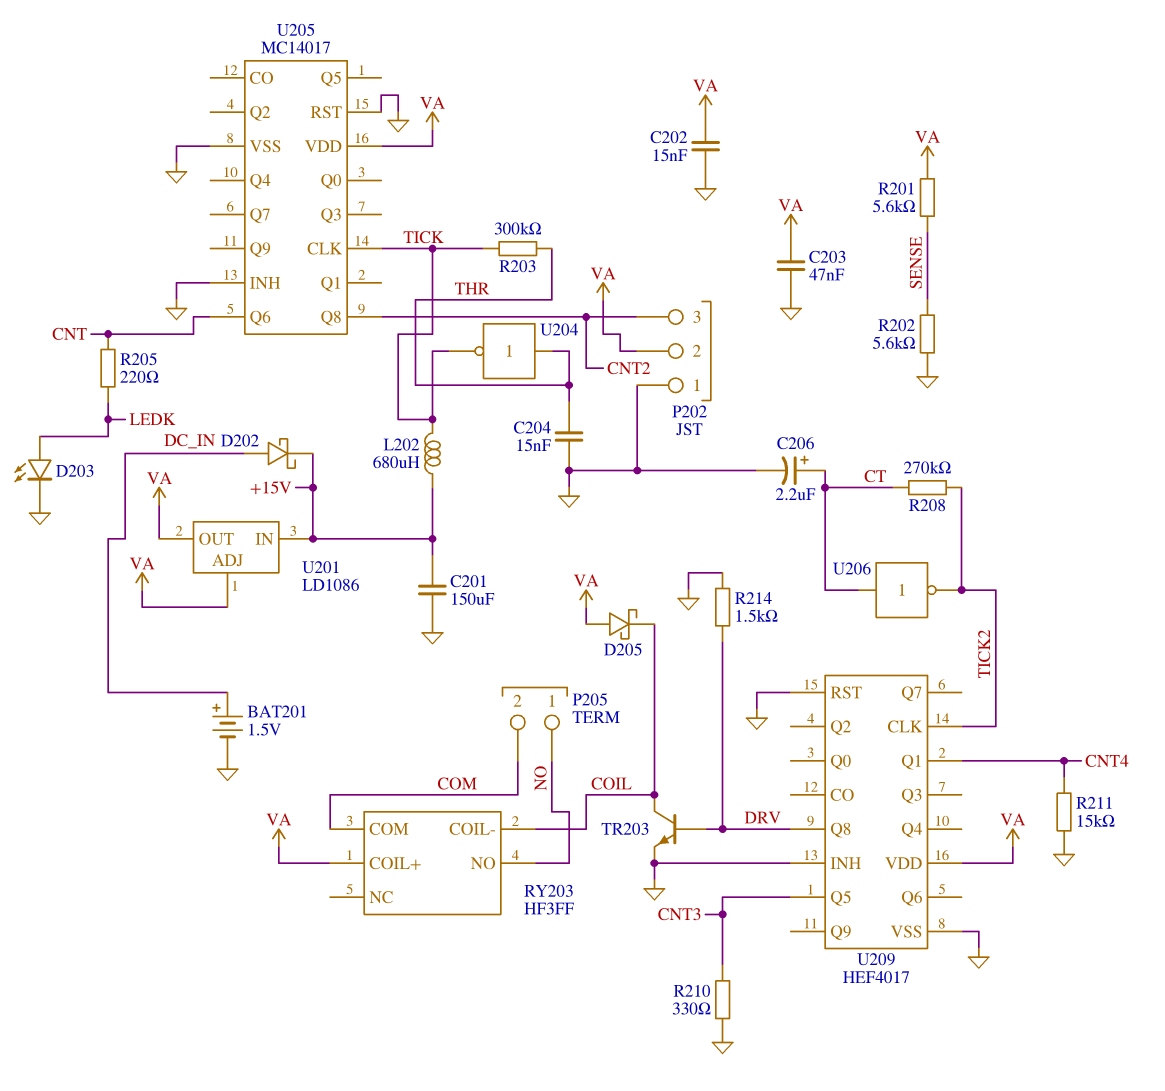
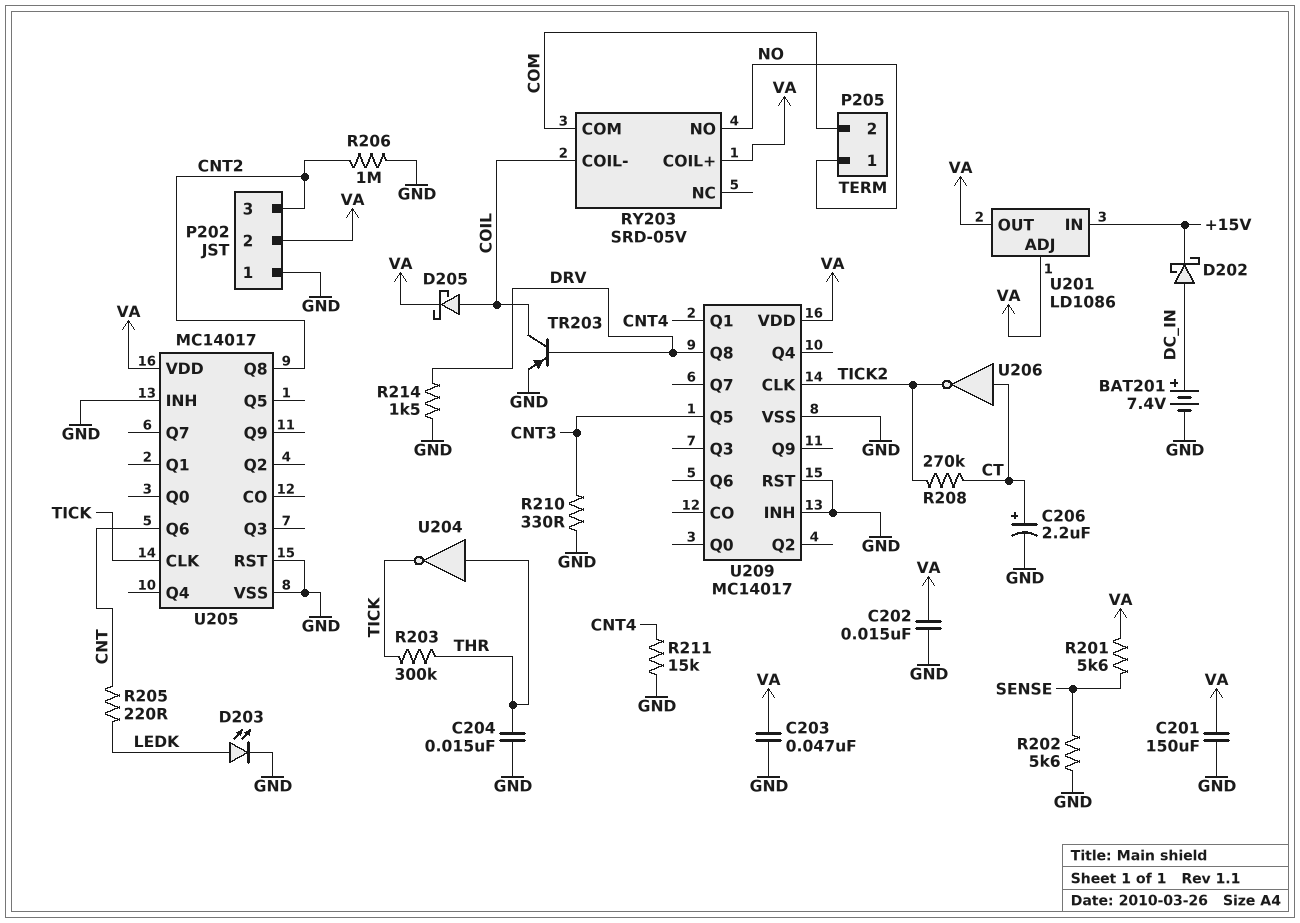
BAT201: 1.5V (plus DC_IN, minus GND) -> 7.4V (plus DC_IN, minus GND)
C201: 150uF (+15V, GND) -> 150uF (GND, VA)
D205: schottky (A VA, K COIL) -> schottky (A COIL, K VA)
L202: 680uH (+15V, TICK) -> none
R206: none -> 1M (CNT2, GND)
RY203: HF3FF -> SRD-05V
TR203: NPN (B DRV, C COIL, E GND) -> PNP (B DRV, C COIL, E GND)
U209: HEF4017 -> MC14017

